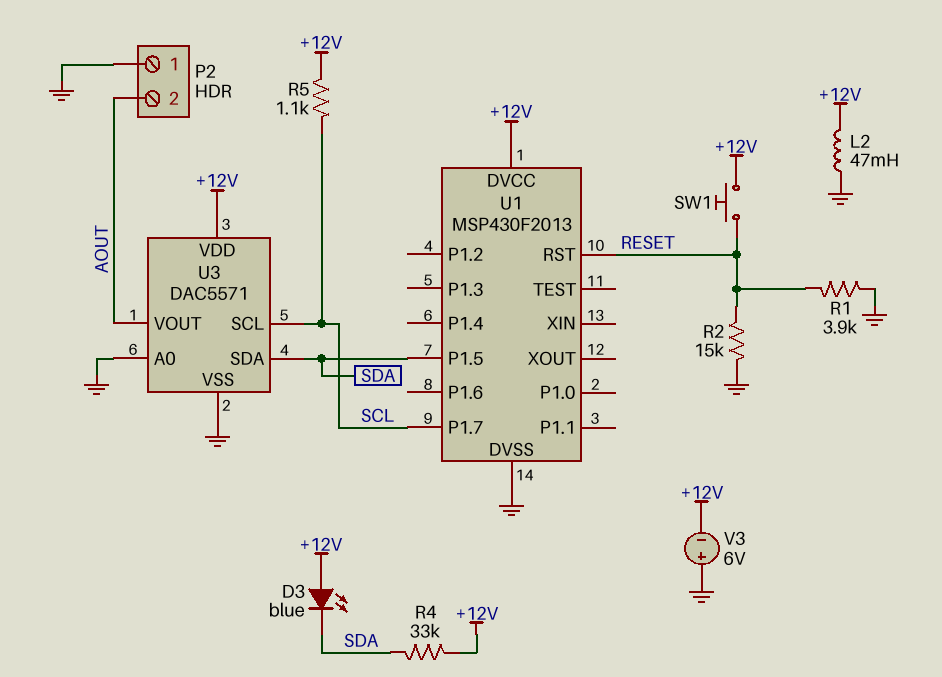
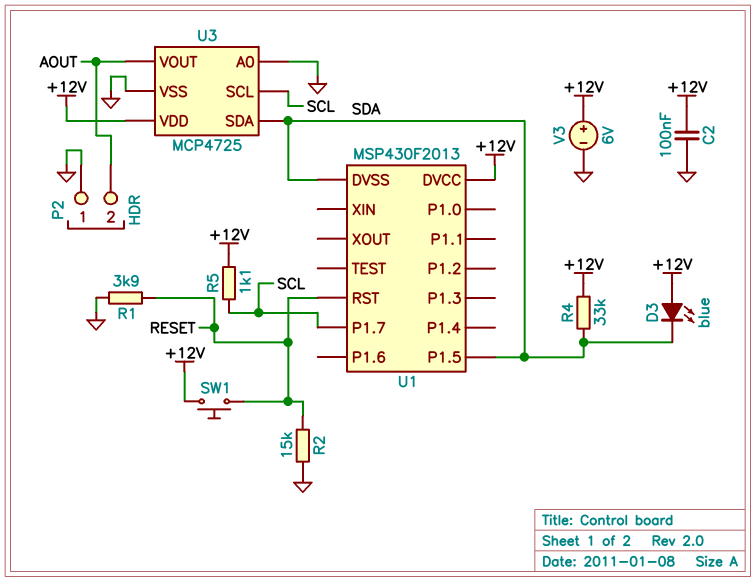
C2: none -> 100nF (+12V, GND)
L2: 47mH (+12V, GND) -> none
U1 pin DVSS: GND -> SDA
U3: DAC5571 -> MCP4725
V3: 6V (plus GND, minus +12V) -> 6V (plus +12V, minus GND)

